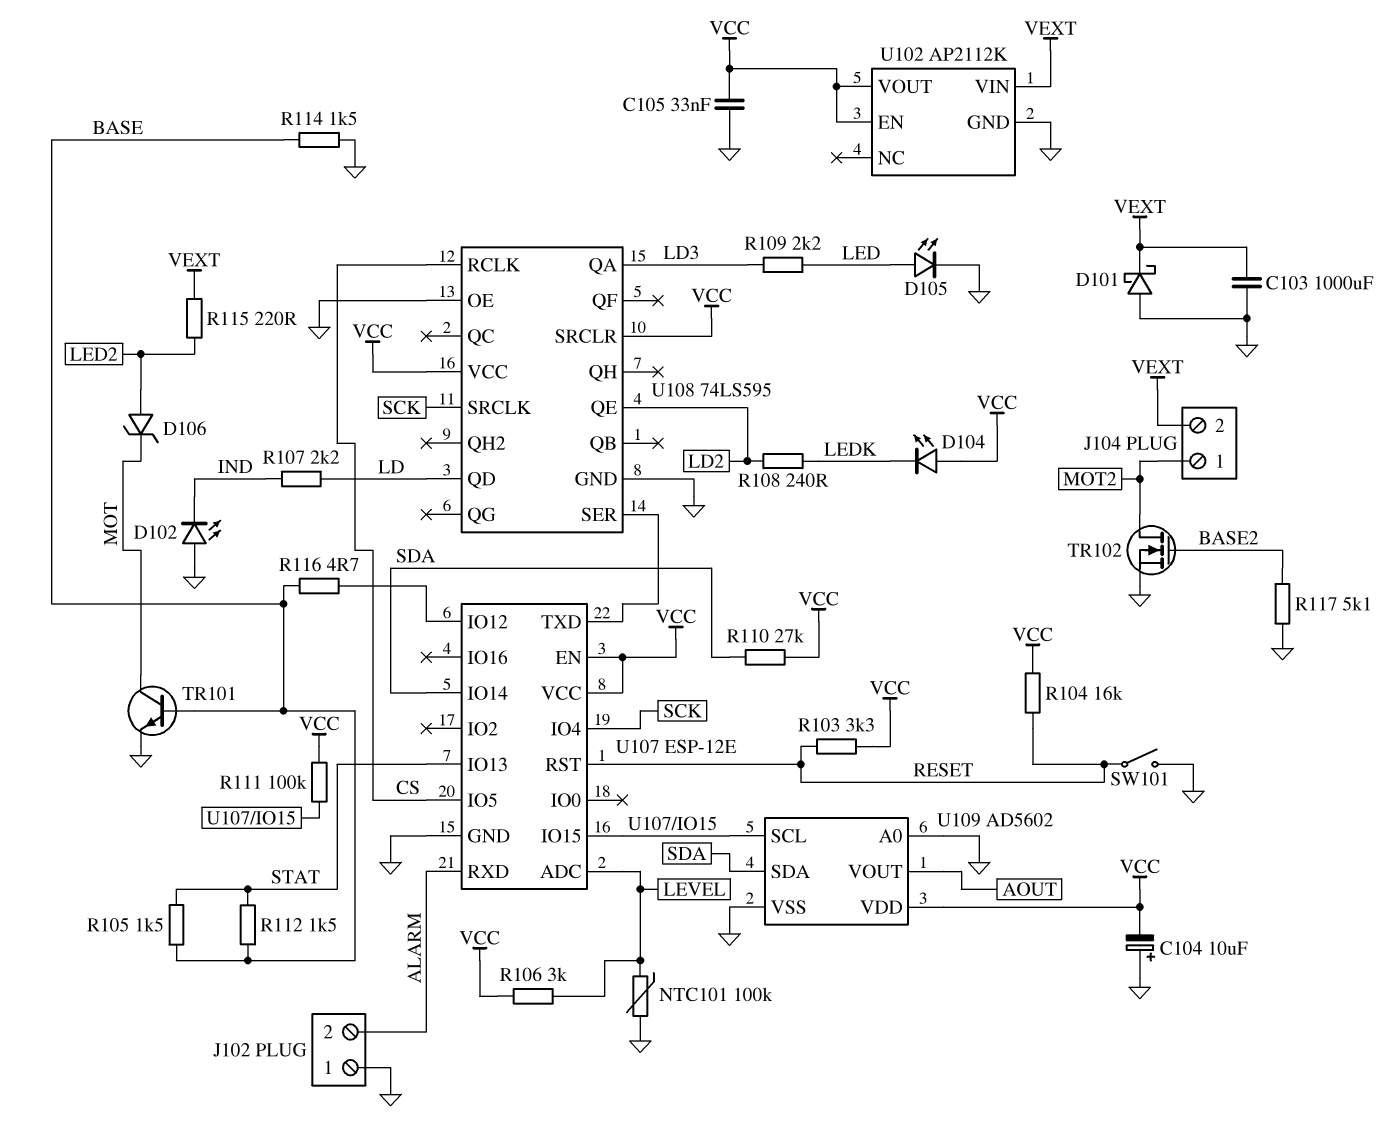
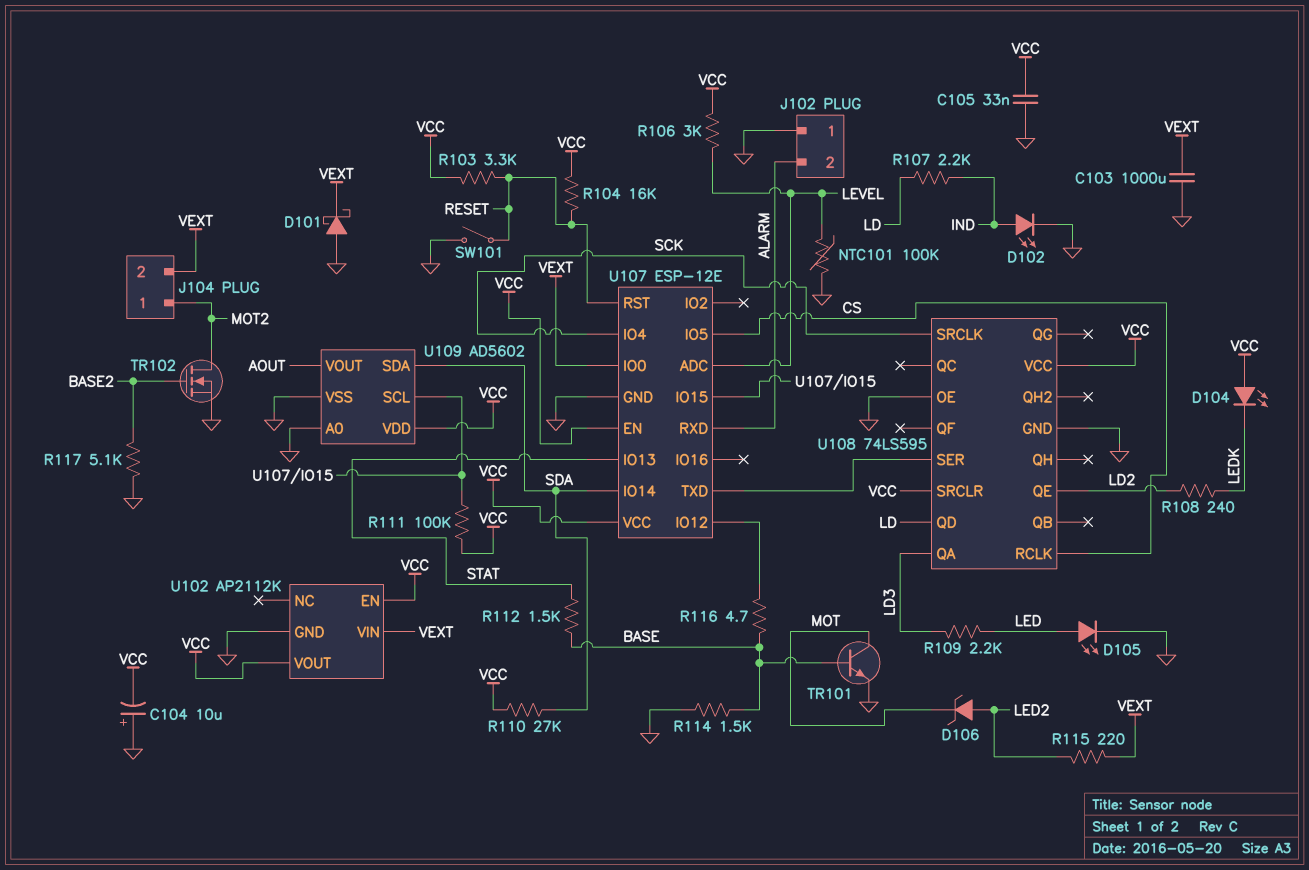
D102: LED (A GND, K IND) -> LED (A IND, K GND)
R105: 1.5k (BASE, STAT) -> none
U107 pin IO0: none -> VEXT

